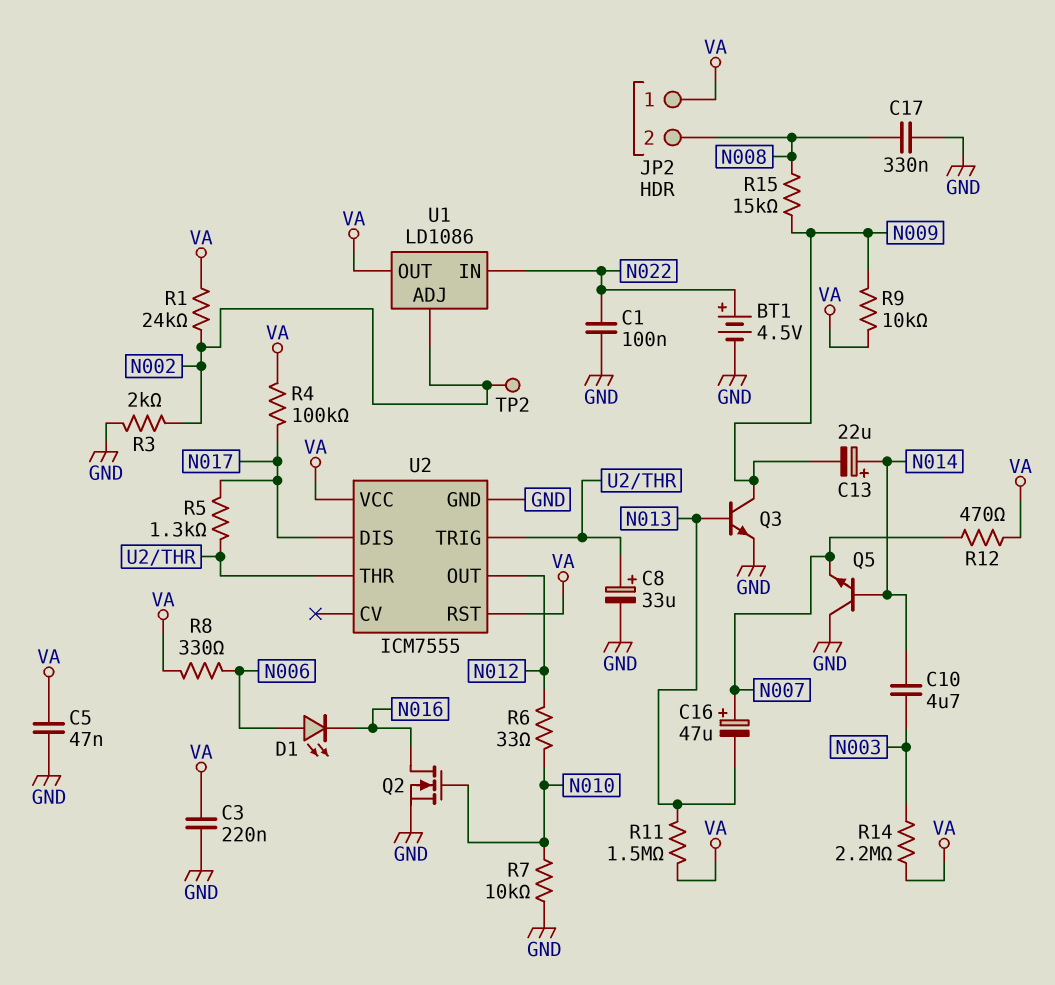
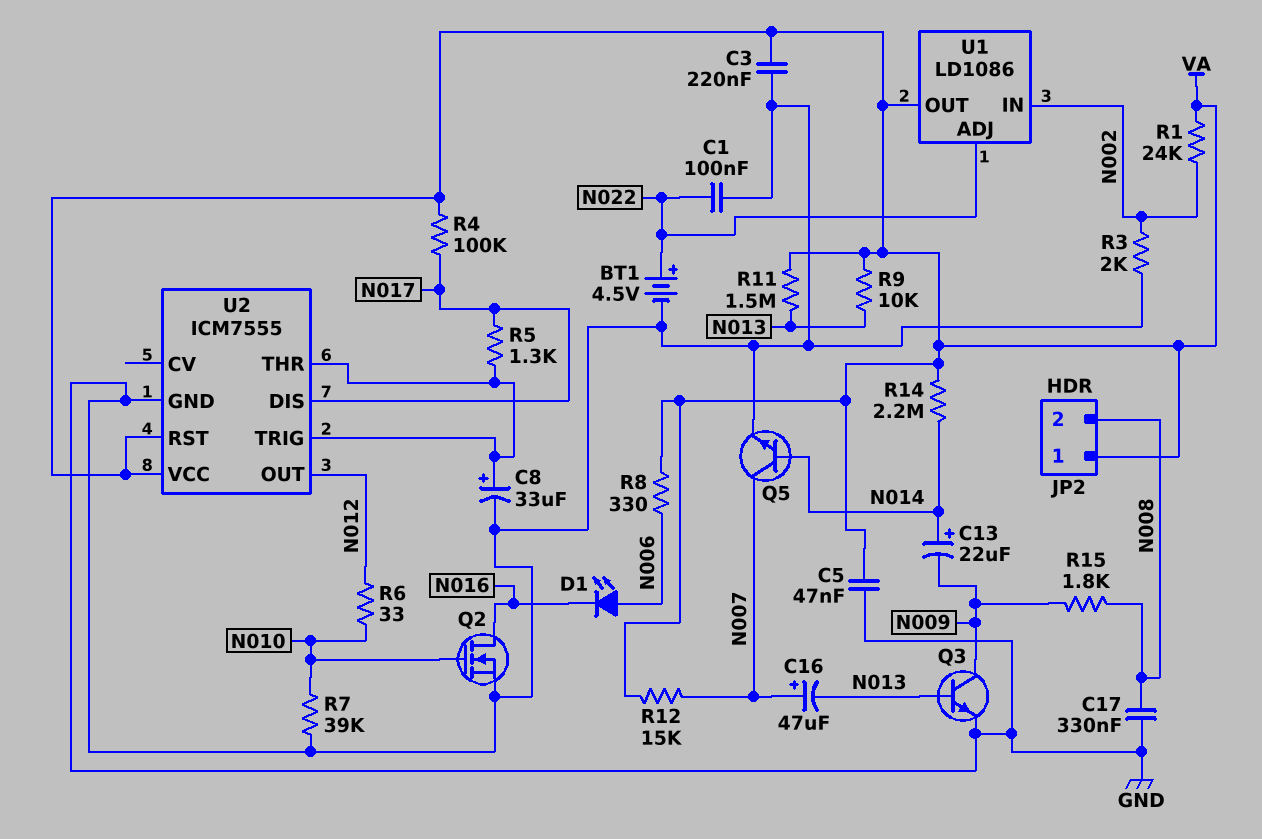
C10: 4.7uF (N003, N014) -> none
Q5: NPN (B N014, C GND, E N007) -> NPN (B N014, C N007, E GND)
R7: 10k (GND, N010) -> 39k (GND, N010)
R9: 10k (N009, VA) -> 10k (N013, VA)
R12: 470 (N007, VA) -> 15k (N007, VA)
R14: 2.2M (N003, VA) -> 2.2M (N014, VA)
R15: 15k (N008, N009) -> 1.8k (N008, N009)
TP2: test point (N002) -> none
U1 pin ADJ: N002 -> N022
U1 pin IN: N022 -> N002

